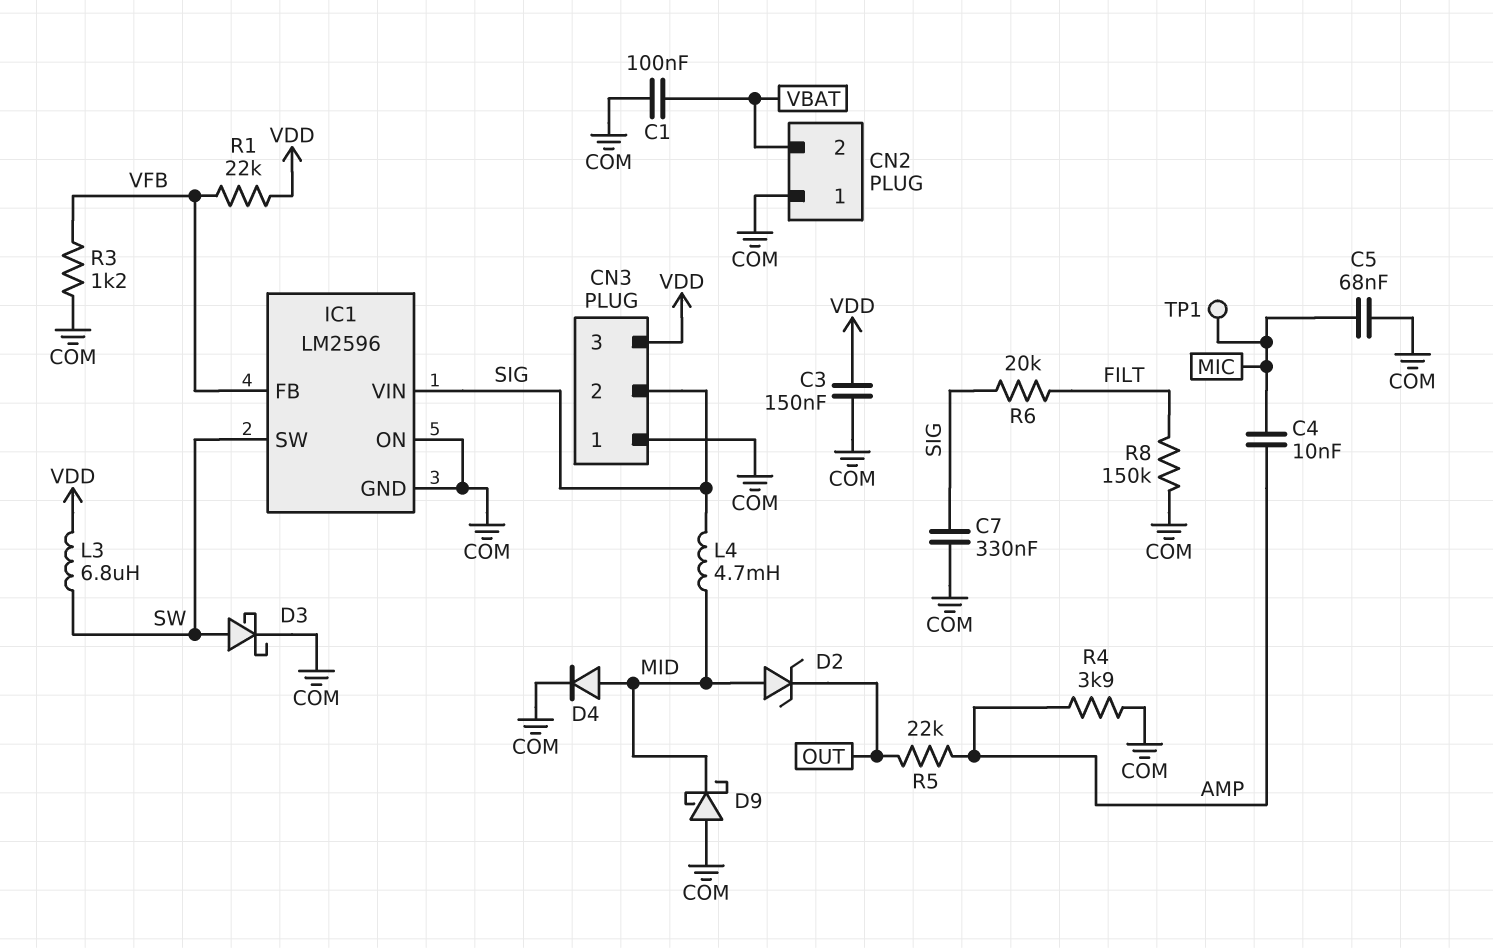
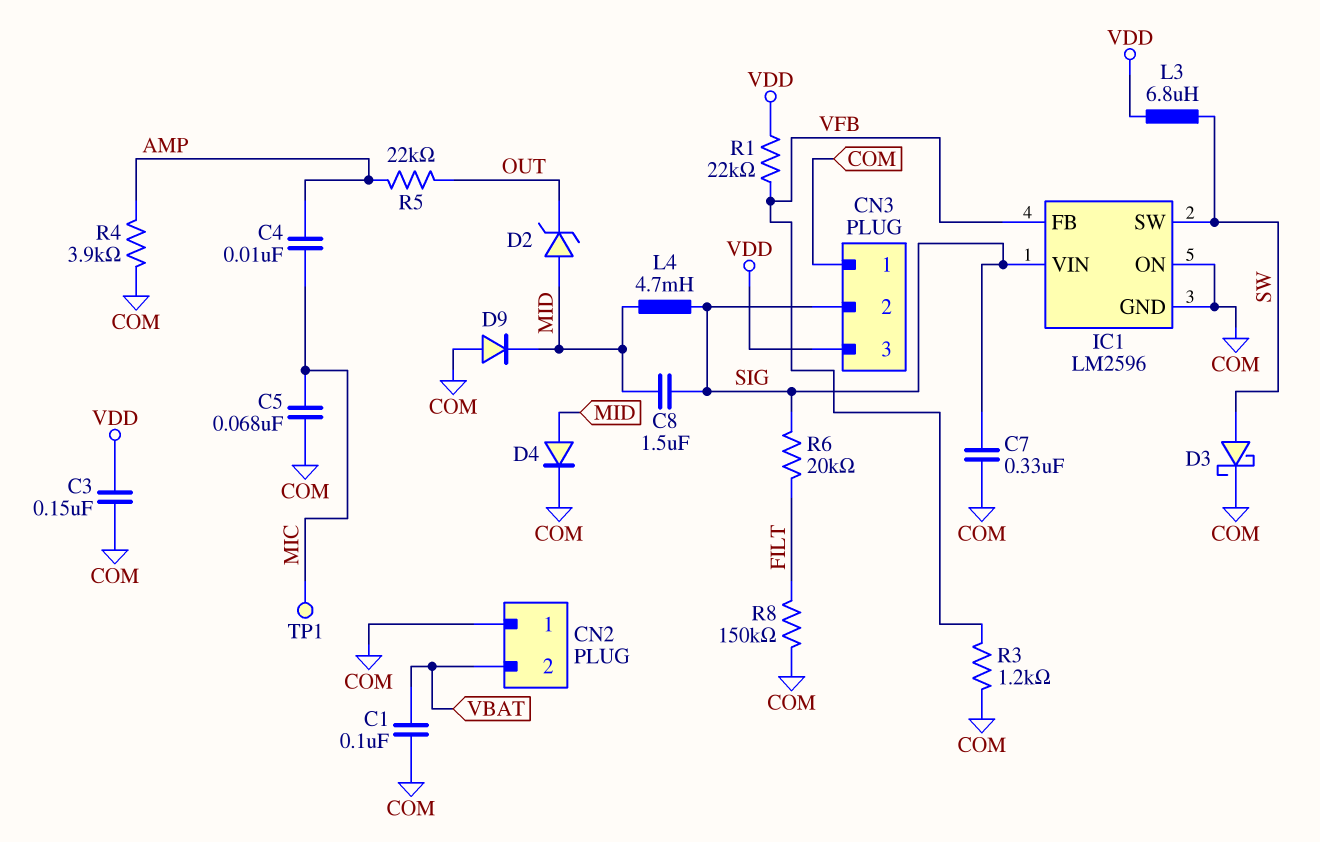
C8: none -> 1.5uF (MID, SIG)
D9: schottky (A COM, K MID) -> diode (A COM, K MID)

